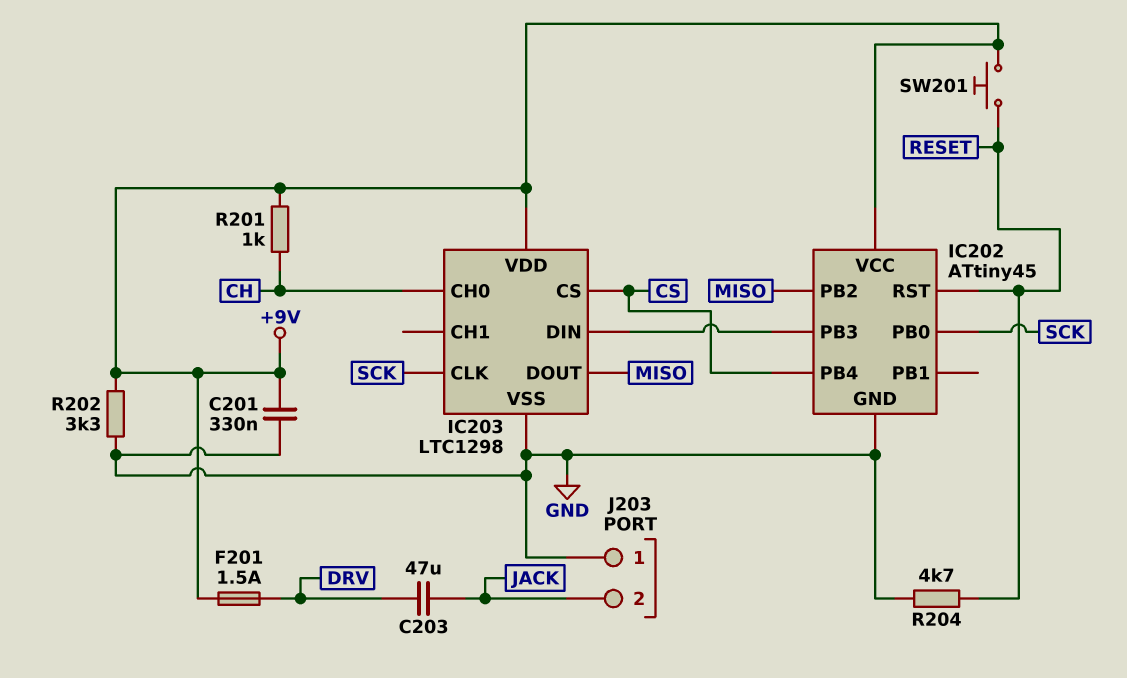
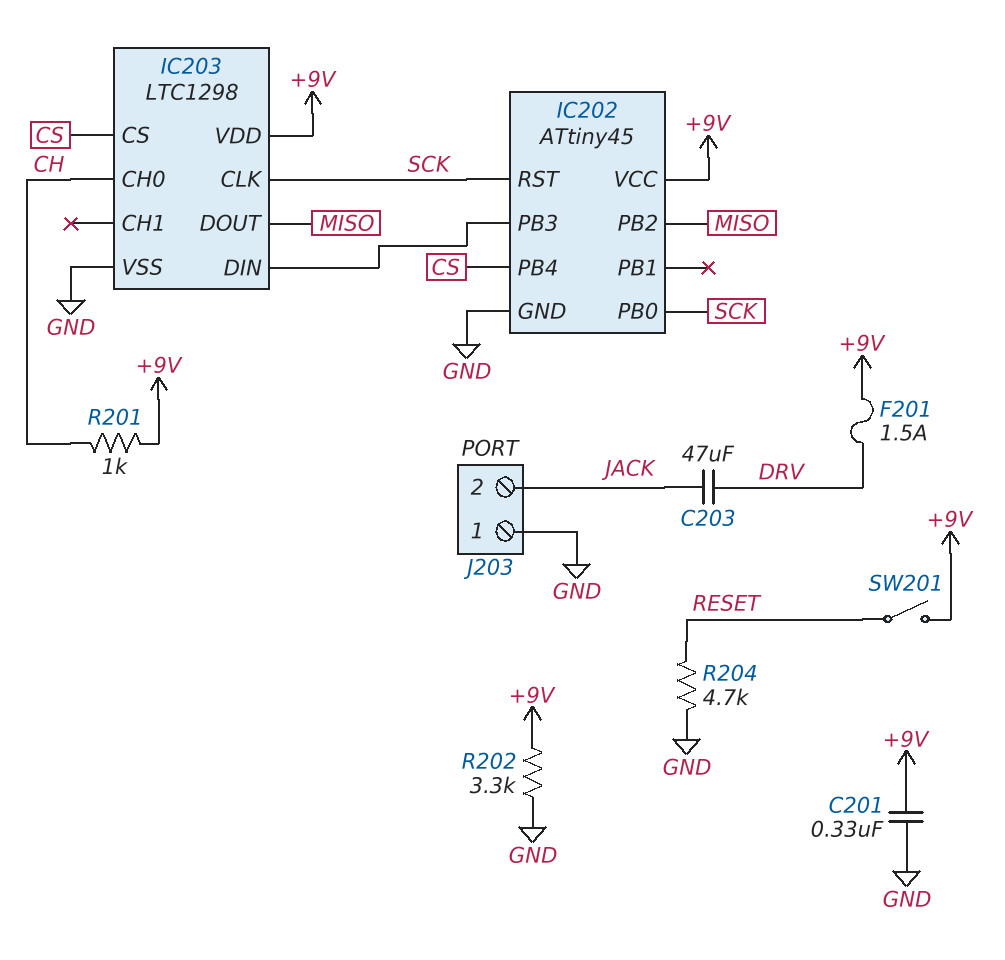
IC202 pin RST: RESET -> SCK
SW201: button (+9V, RESET) -> switch (+9V, RESET)

